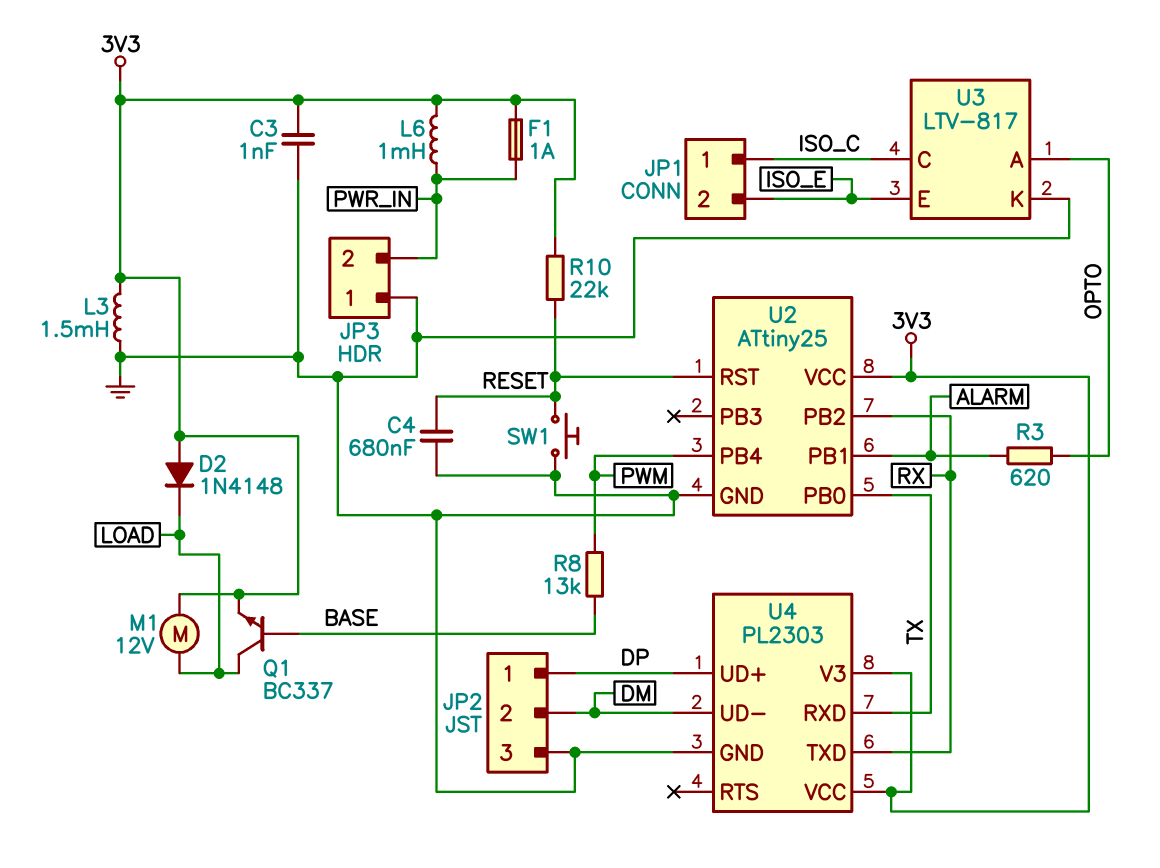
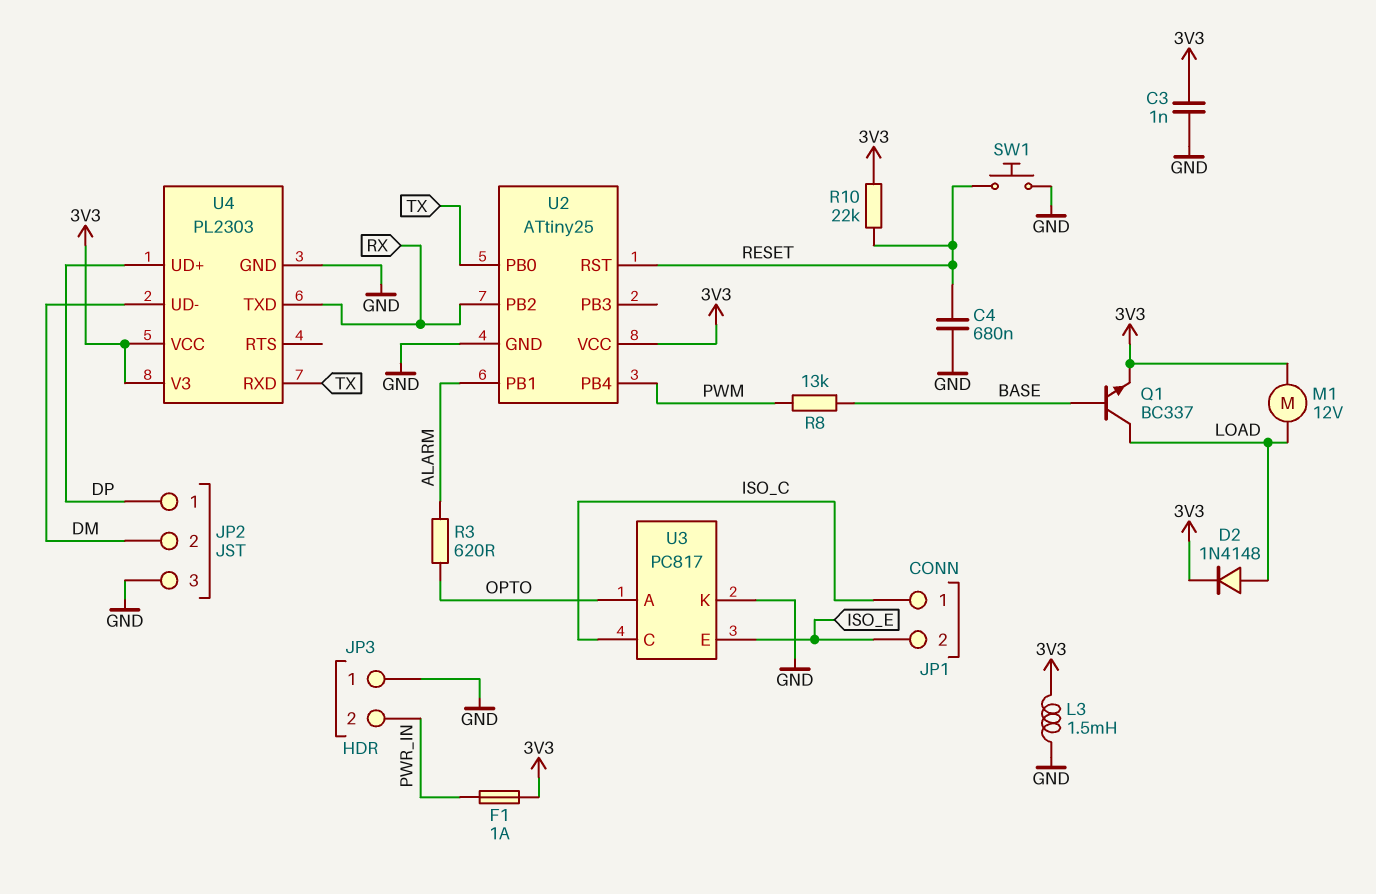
D2: diode 1N4148 (A 3V3, K LOAD) -> diode 1N4148 (A LOAD, K 3V3)
L6: 1mH (3V3, PWR_IN) -> none
U3: LTV-817 -> PC817

